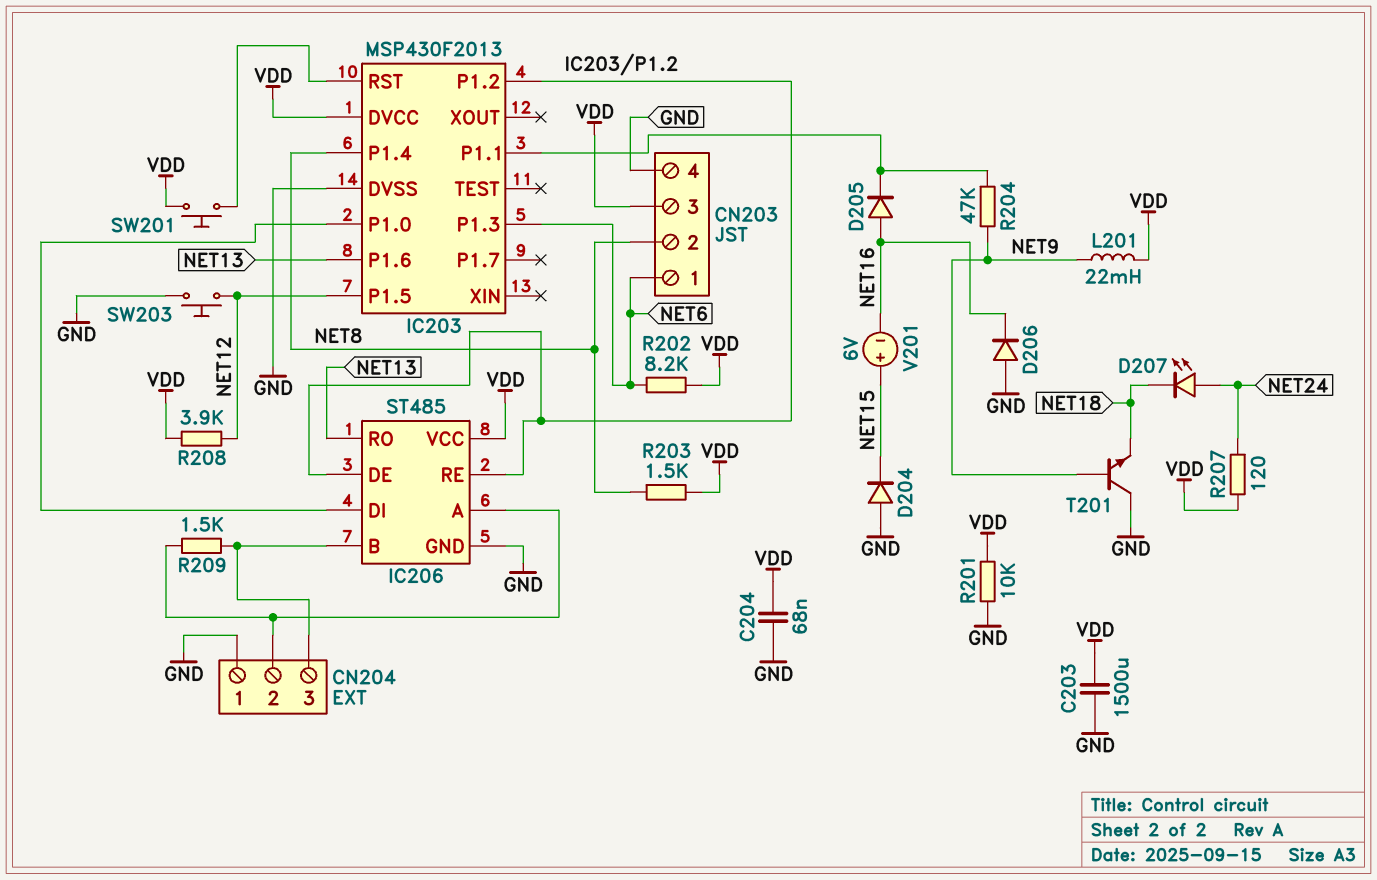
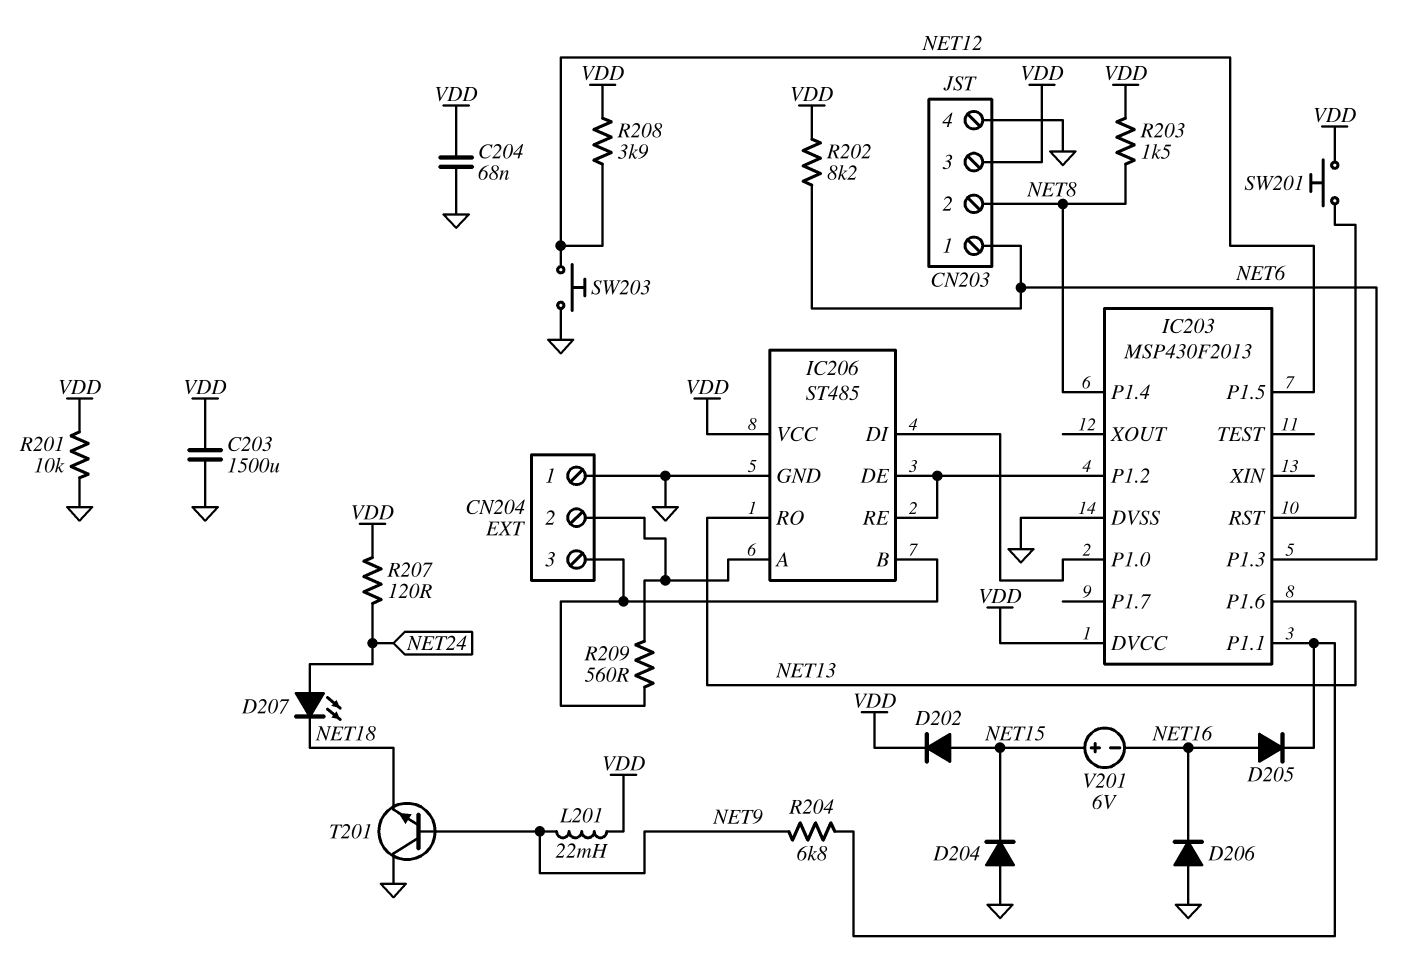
D202: none -> diode (A NET15, K VDD)
R204: 47k (IC203/P1.1, NET9) -> 6.8k (IC203/P1.1, NET9)
R209: 1.5k (CN204/2, CN204/3) -> 560 (CN204/2, CN204/3)

